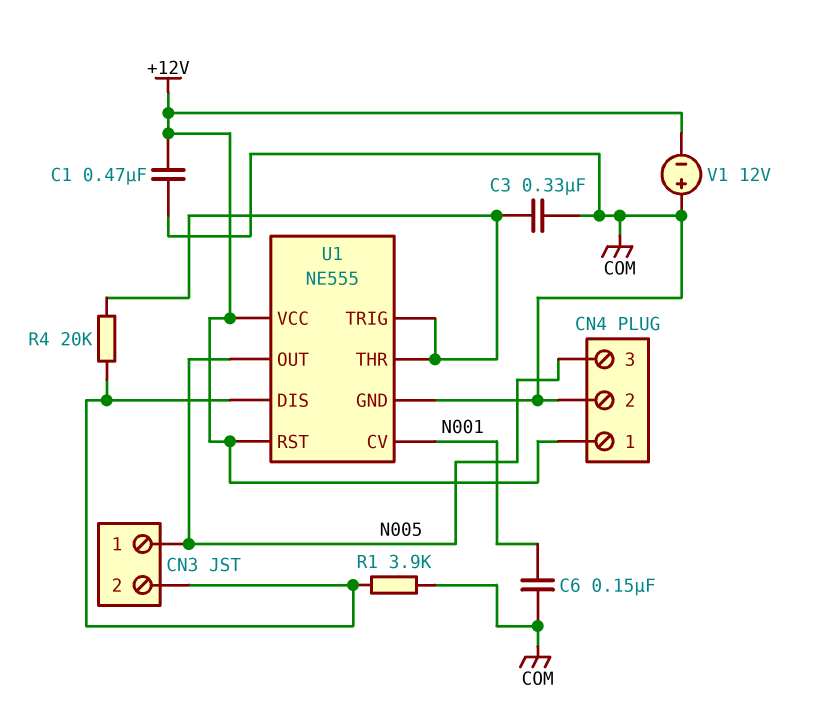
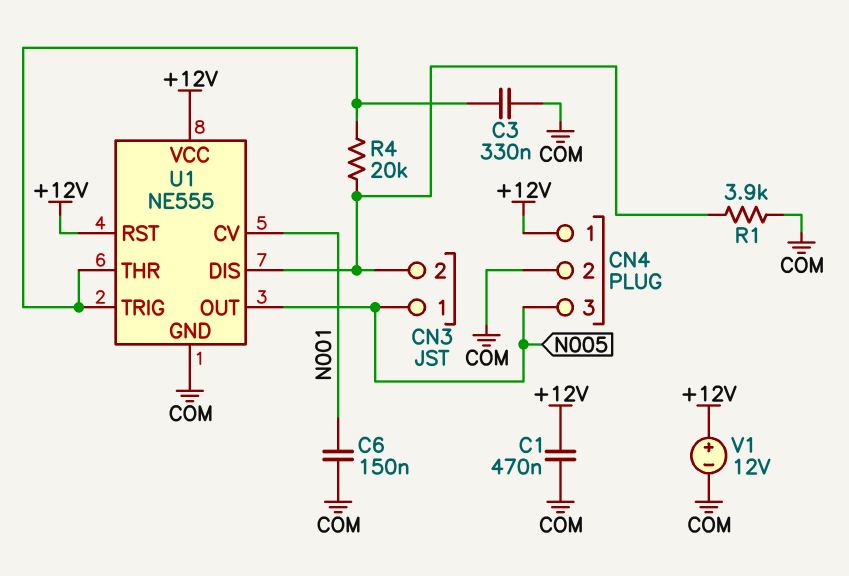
V1: 12V (plus COM, minus +12V) -> 12V (plus +12V, minus COM)

